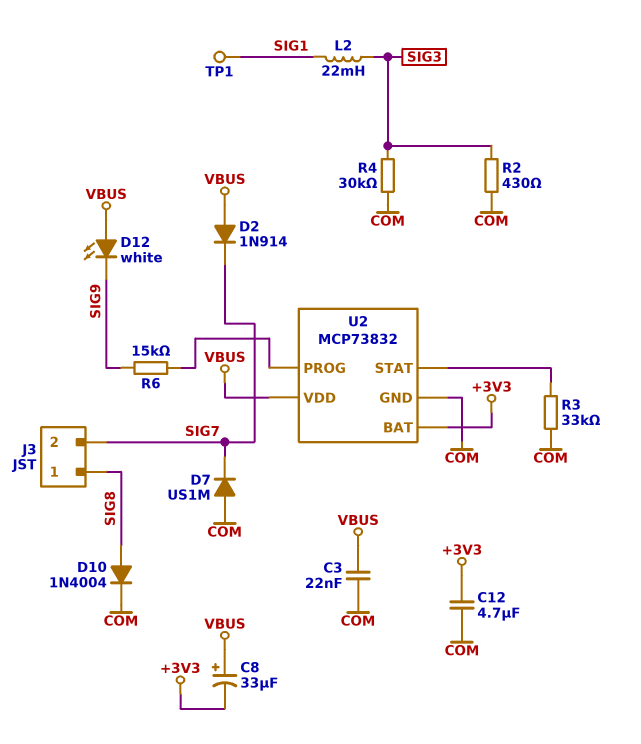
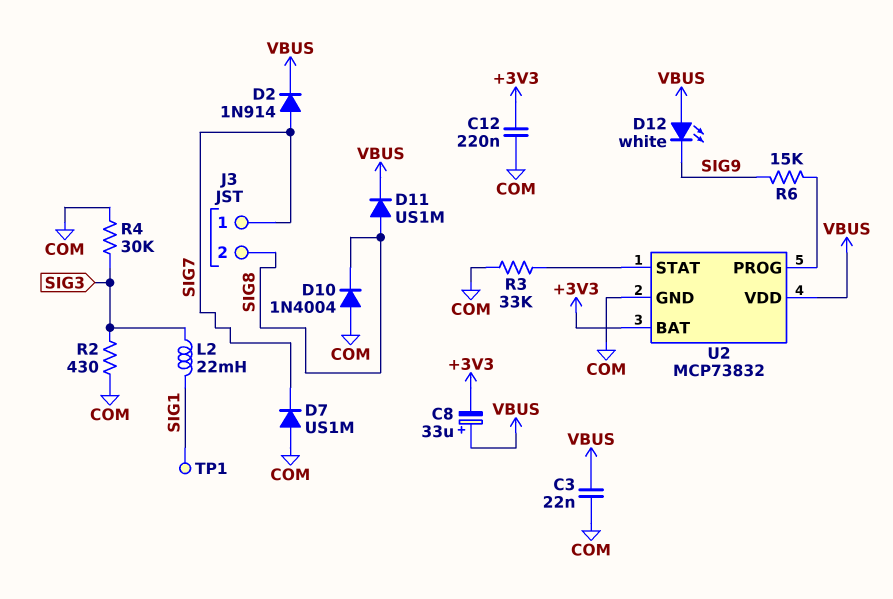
C12: 4.7uF (+3V3, COM) -> 220nF (+3V3, COM)
D2: diode 1N914 (A VBUS, K SIG7) -> diode 1N914 (A SIG7, K VBUS)
D10: diode 1N4004 (A SIG8, K COM) -> diode 1N4004 (A COM, K SIG8)
D11: none -> diode US1M (A SIG8, K VBUS)
J3 pin 1: SIG8 -> SIG7
J3 pin 2: SIG7 -> SIG8

